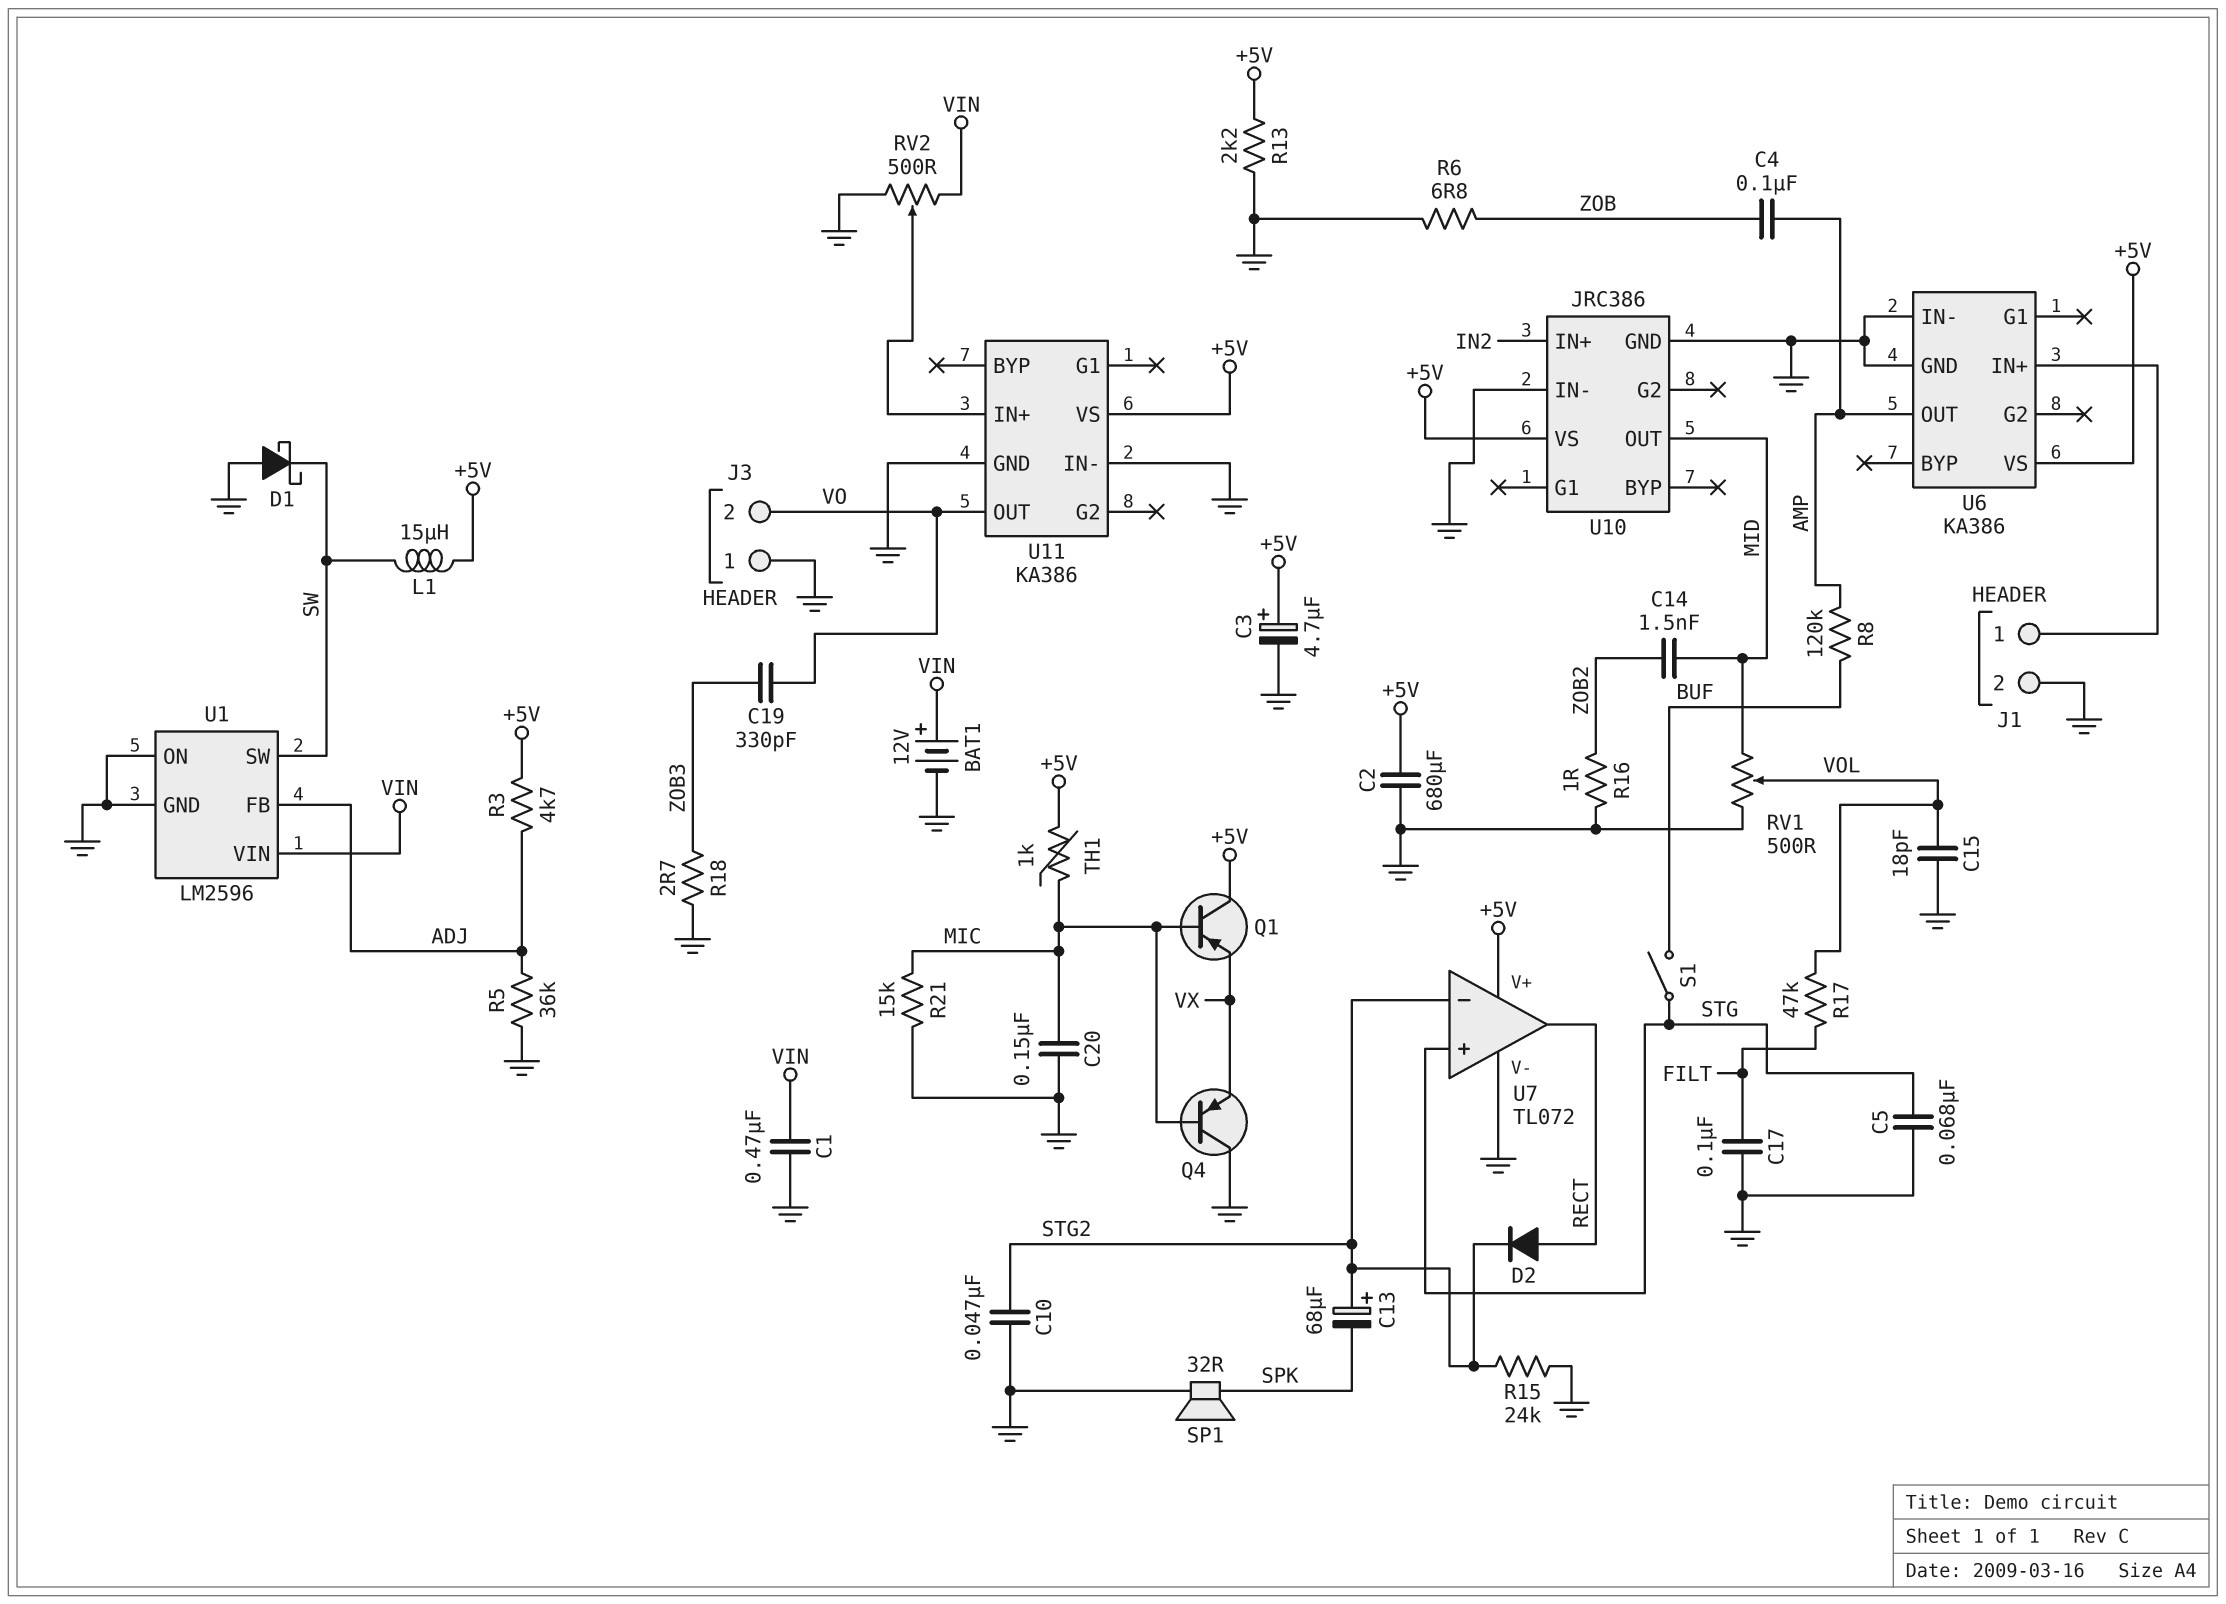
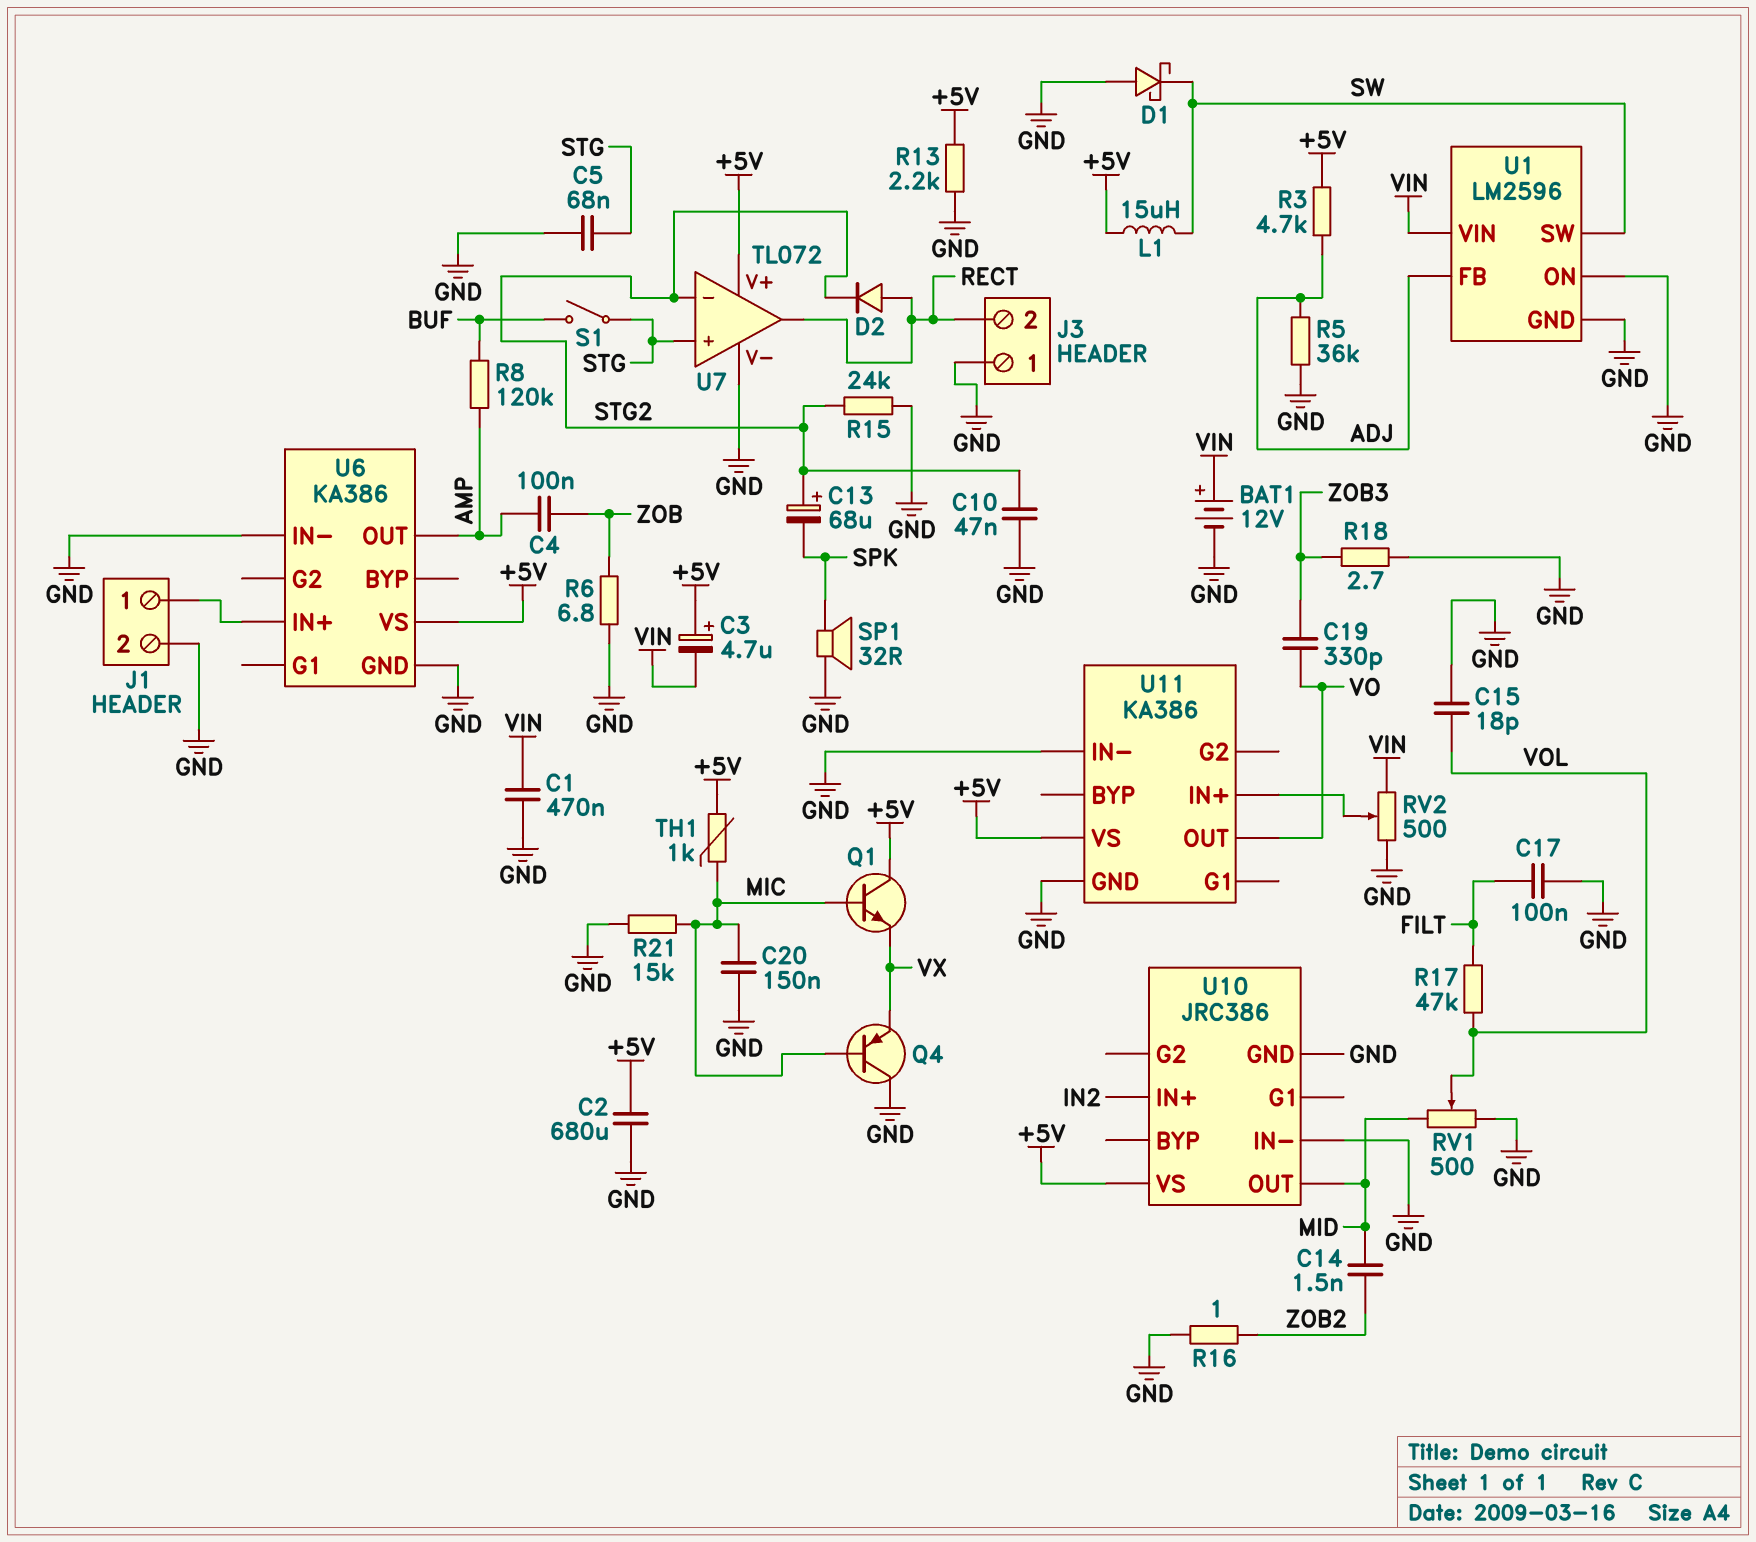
C3: 4.7uF (plus +5V, minus GND) -> 4.7uF (plus +5V, minus VIN)
J3 pin 2: VO -> RECT
Q1: PNP (B MIC, C +5V, E VX) -> NPN (B MIC, C +5V, E VX)

